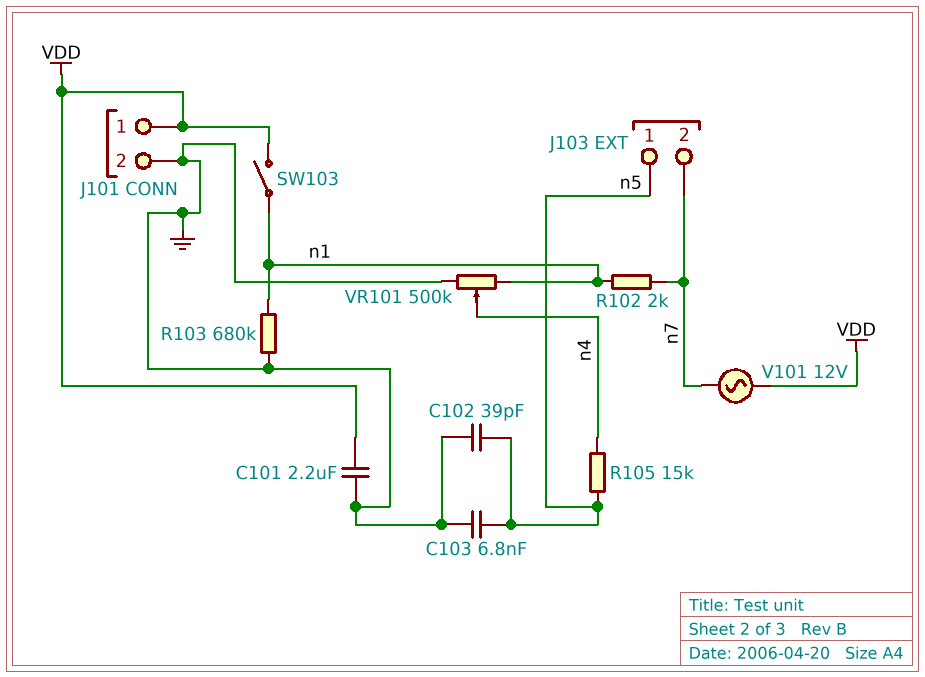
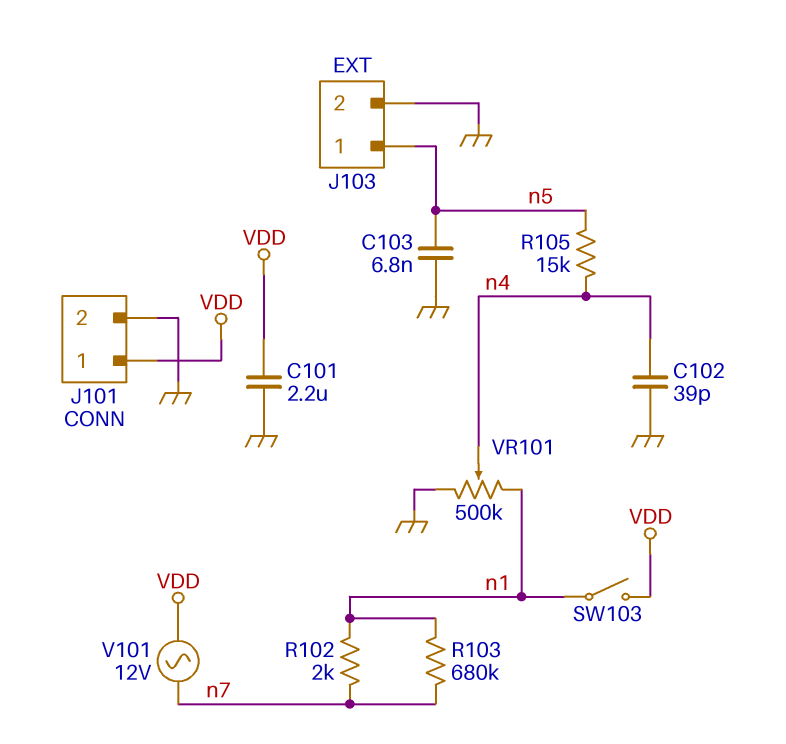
C102: 39pF (GND, n5) -> 39pF (GND, n4)
J103 pin 2: n7 -> GND
R103: 680k (GND, n1) -> 680k (n1, n7)

